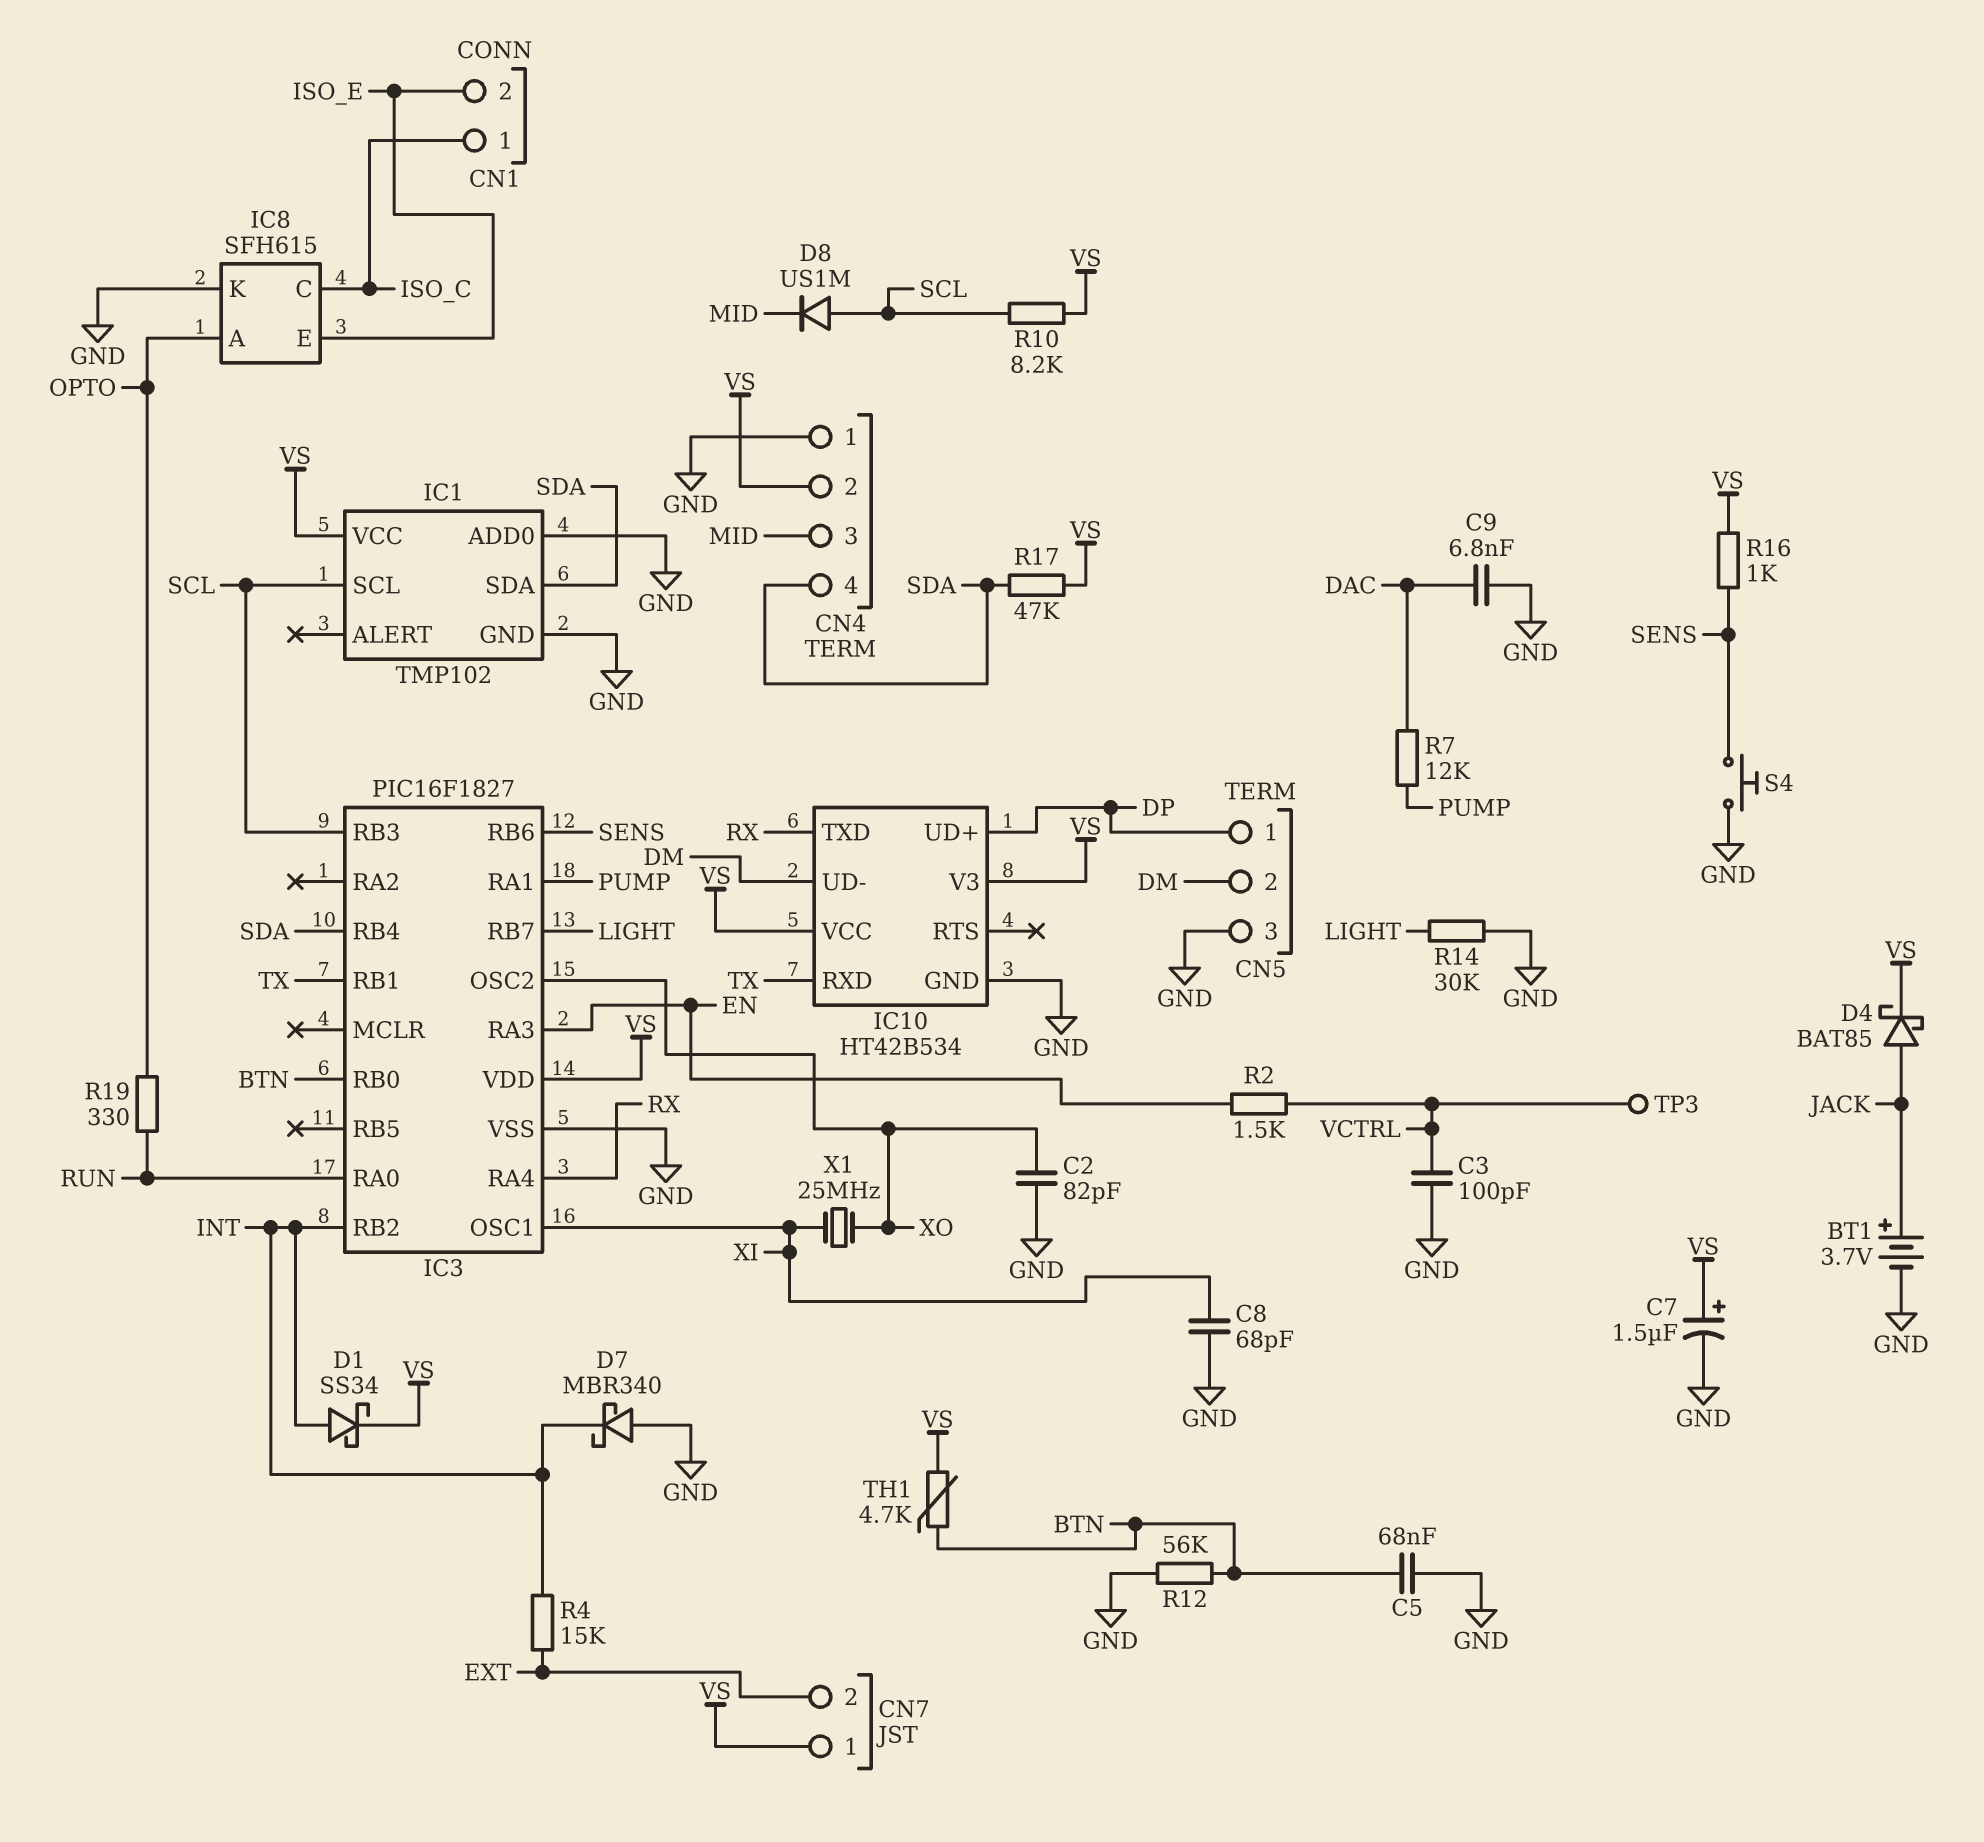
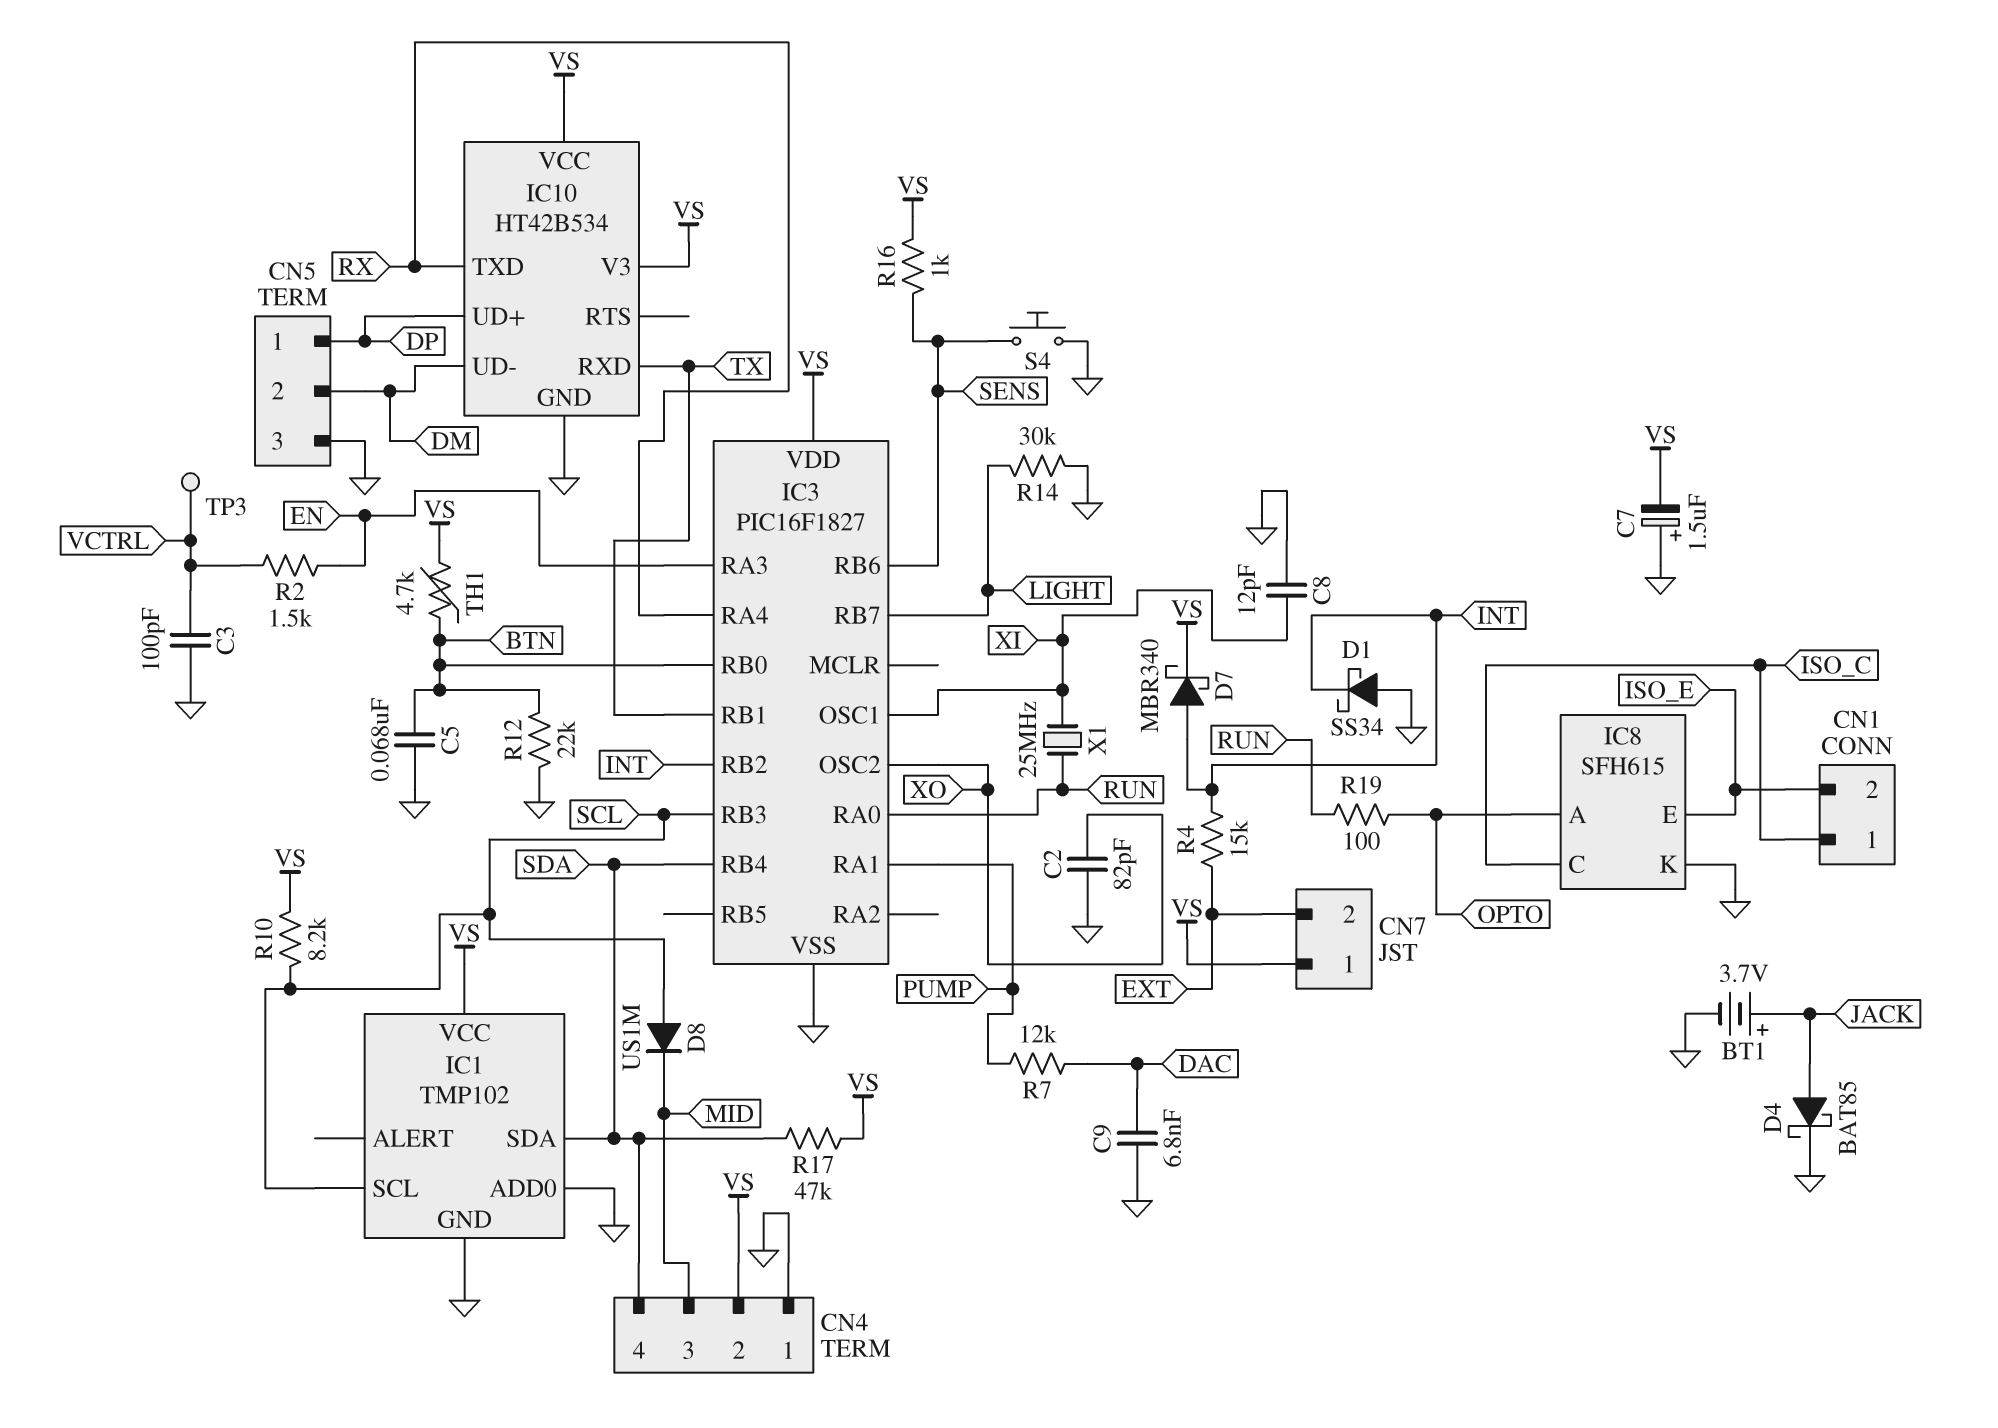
C7: 1.5uF (plus VS, minus GND) -> 1.5uF (plus GND, minus VS)
C8: 68pF (GND, XI) -> 12pF (GND, XI)
D1: schottky SS34 (A INT, K VS) -> schottky SS34 (A GND, K INT)
D4: schottky BAT85 (A JACK, K VS) -> schottky BAT85 (A JACK, K GND)
D7: schottky MBR340 (A GND, K INT) -> schottky MBR340 (A INT, K VS)
R12: 56k (BTN, GND) -> 22k (BTN, GND)
R19: 330 (OPTO, RUN) -> 100 (OPTO, RUN)
X1: 25MHz (XI, XO) -> 25MHz (RUN, XI)

